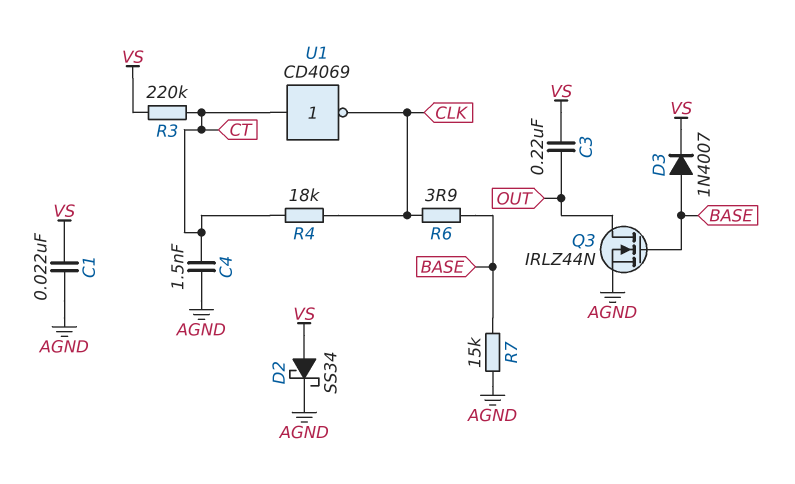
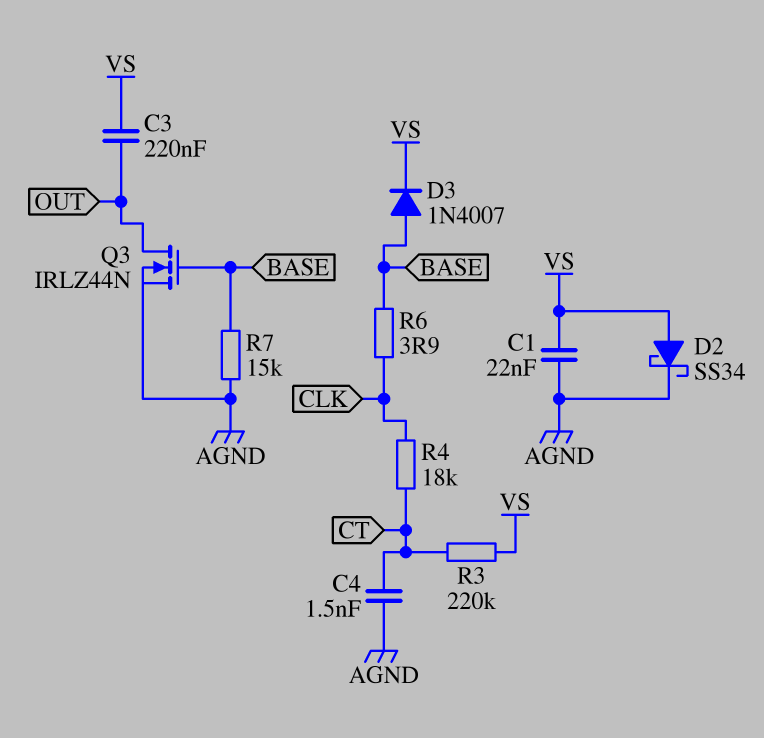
U1: NOT CD4069 (in CT, out CLK) -> none

